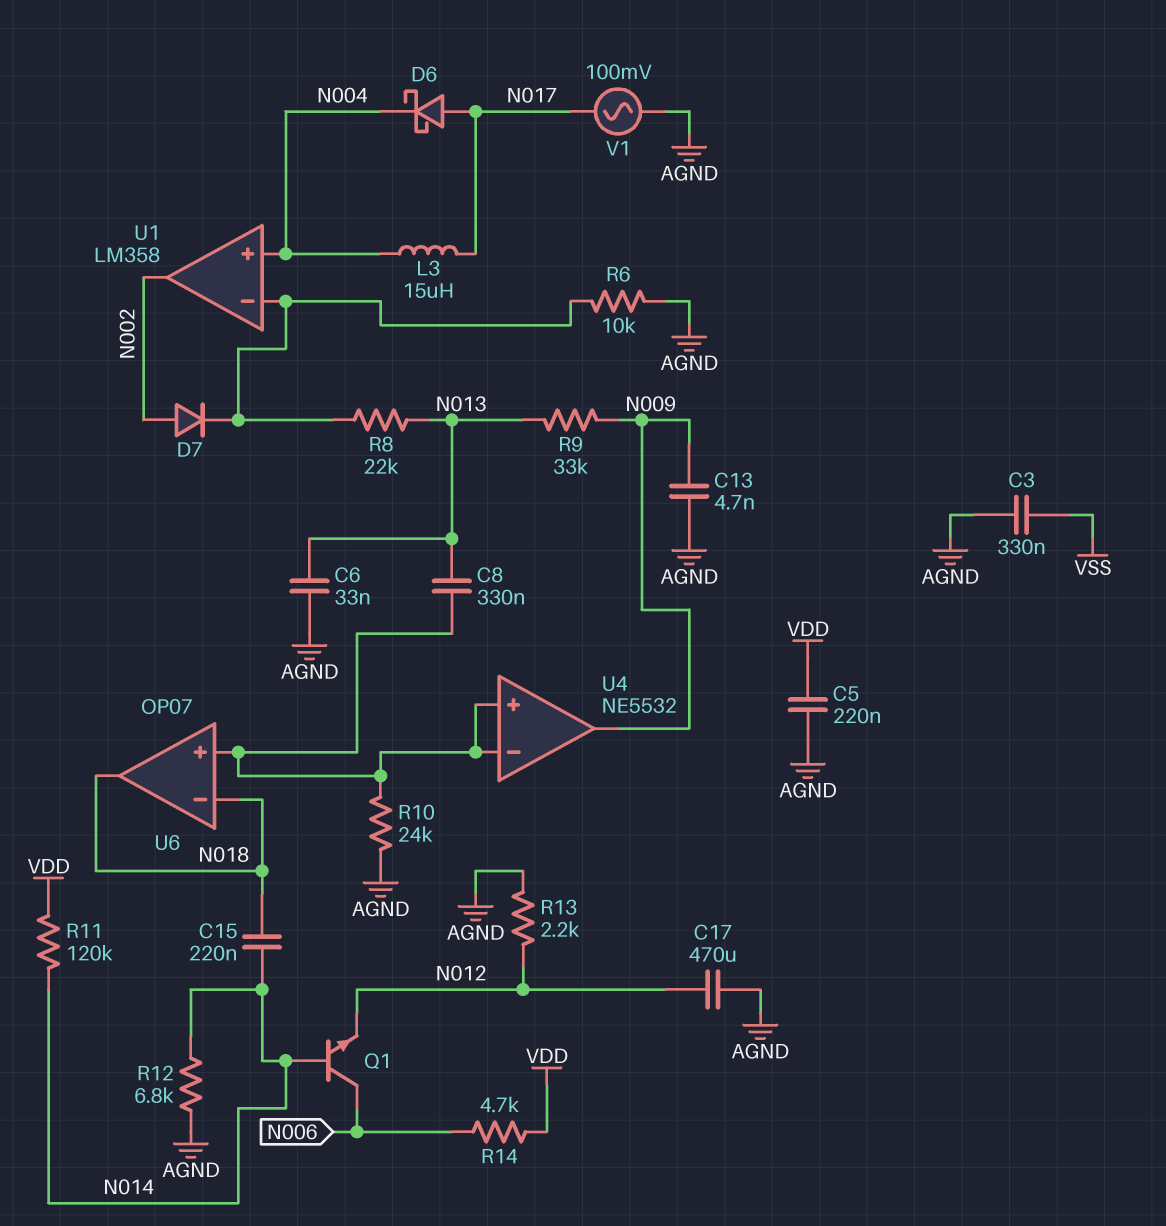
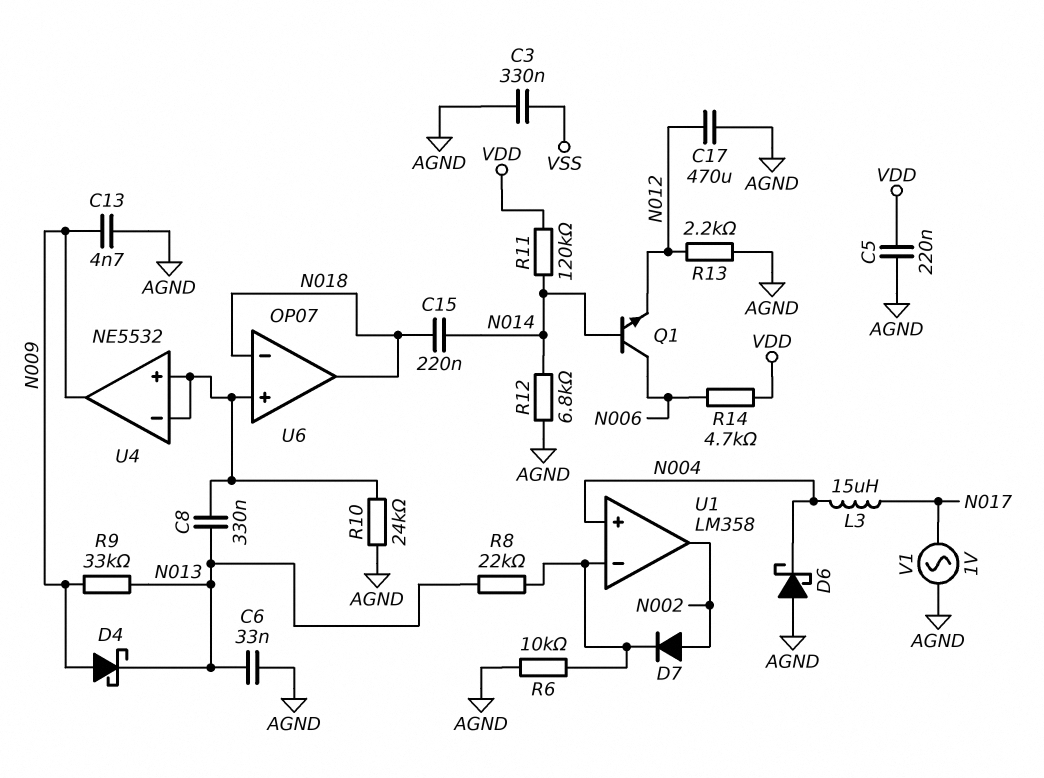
D4: none -> schottky (A N009, K N013)
D6: schottky (A N017, K N004) -> schottky (A AGND, K N004)
V1: AC 100mV (AGND, N017) -> AC 1V (AGND, N017)

